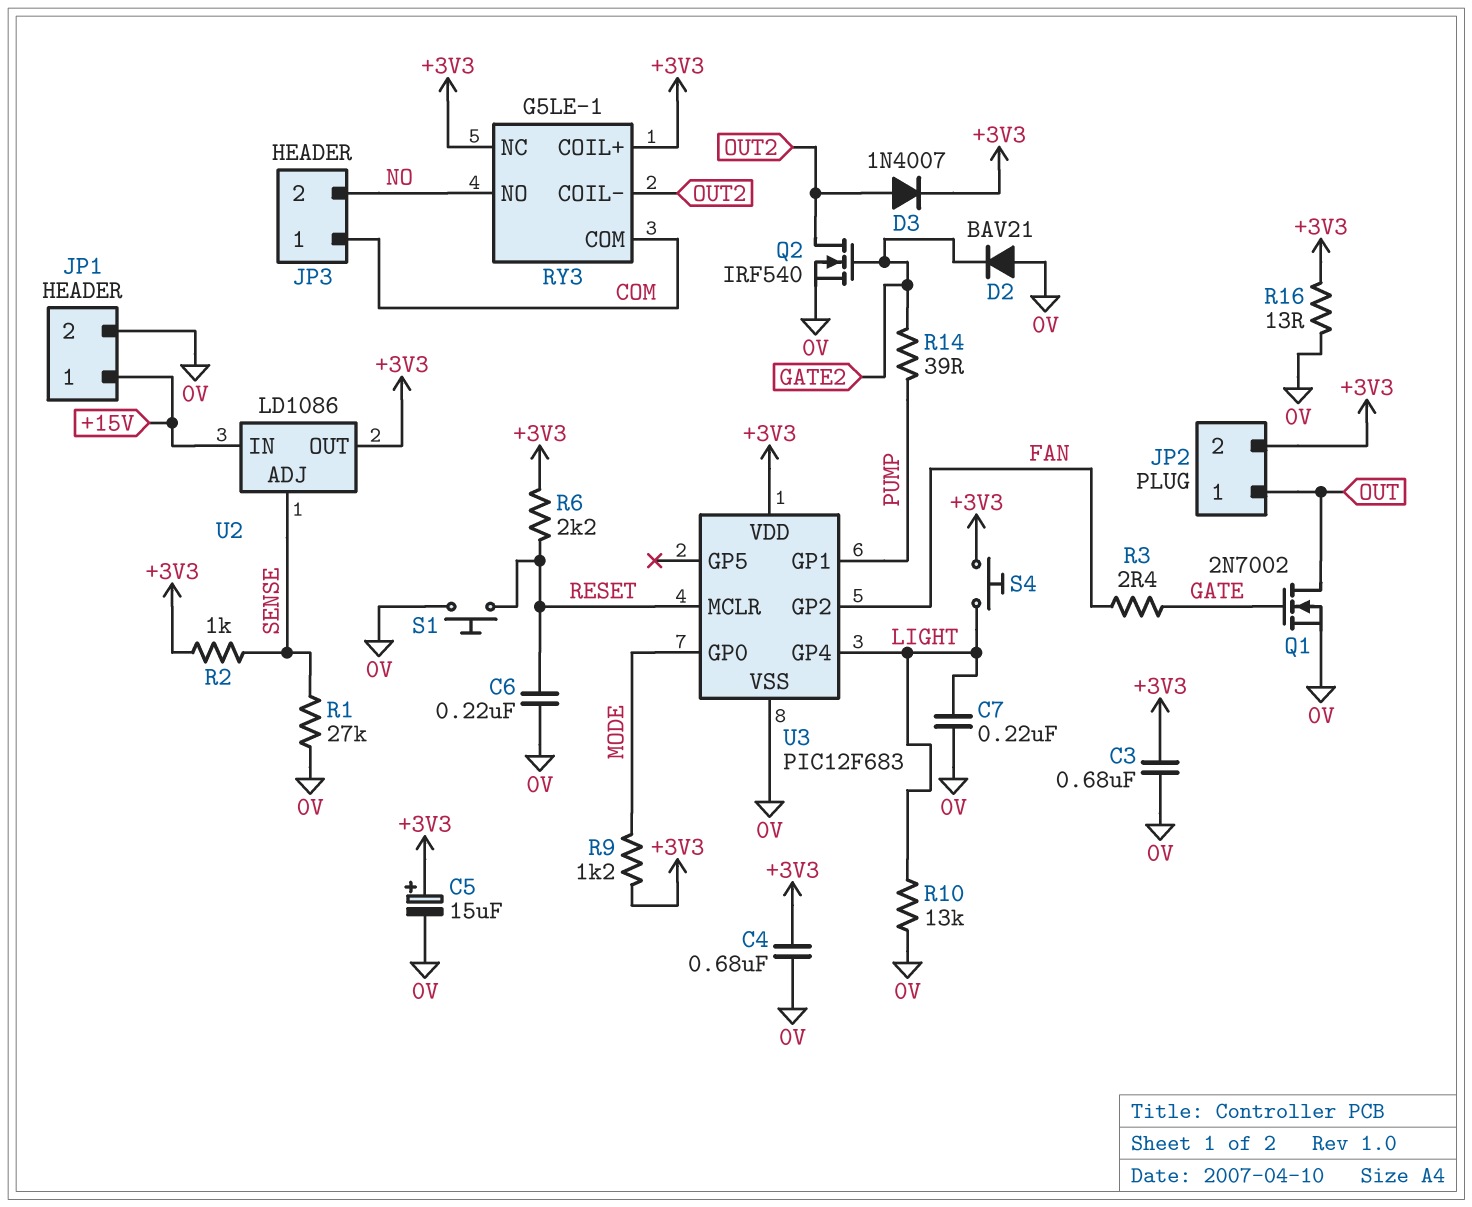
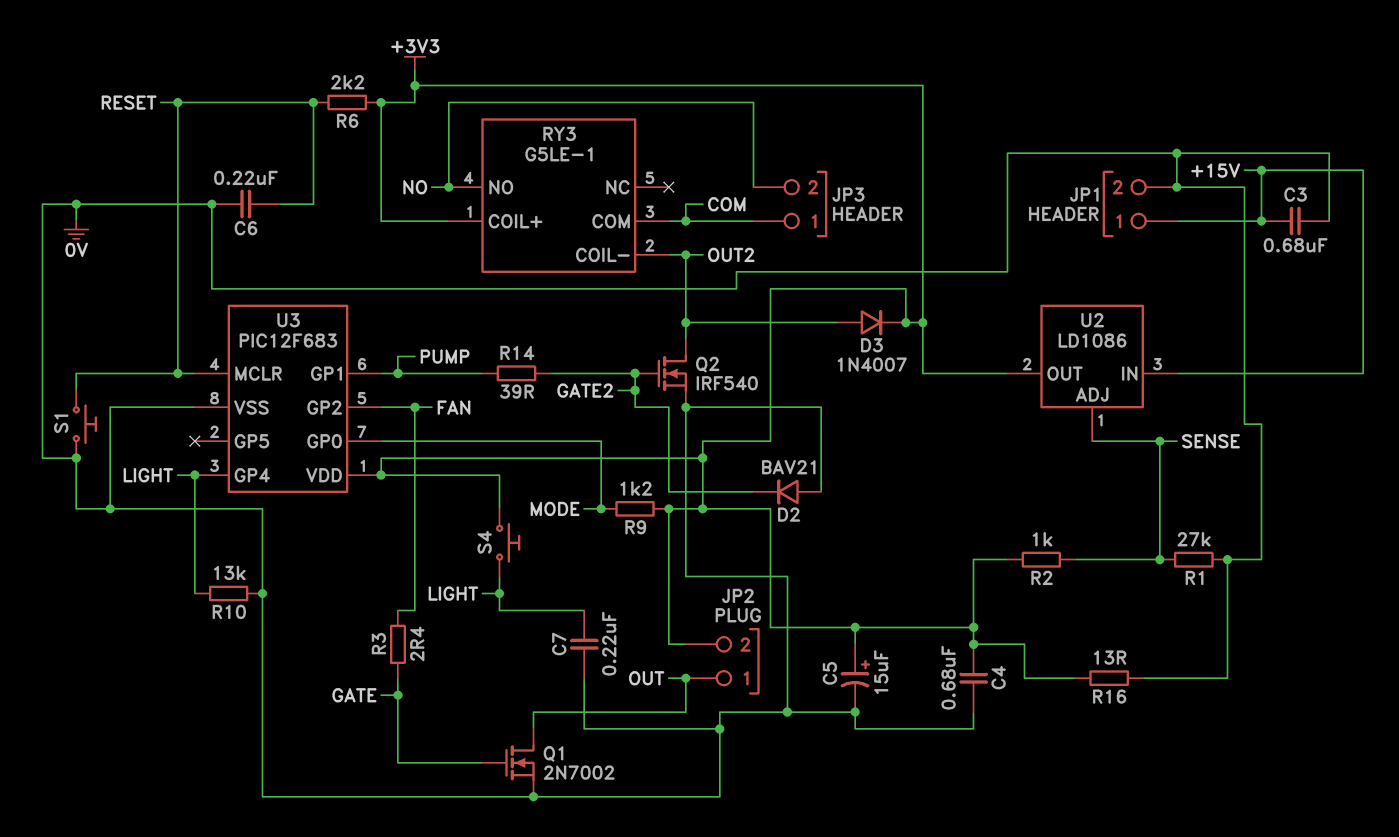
C3: 680nF (+3V3, 0V) -> 680nF (+15V, 0V)
RY3 pin NC: +3V3 -> none

